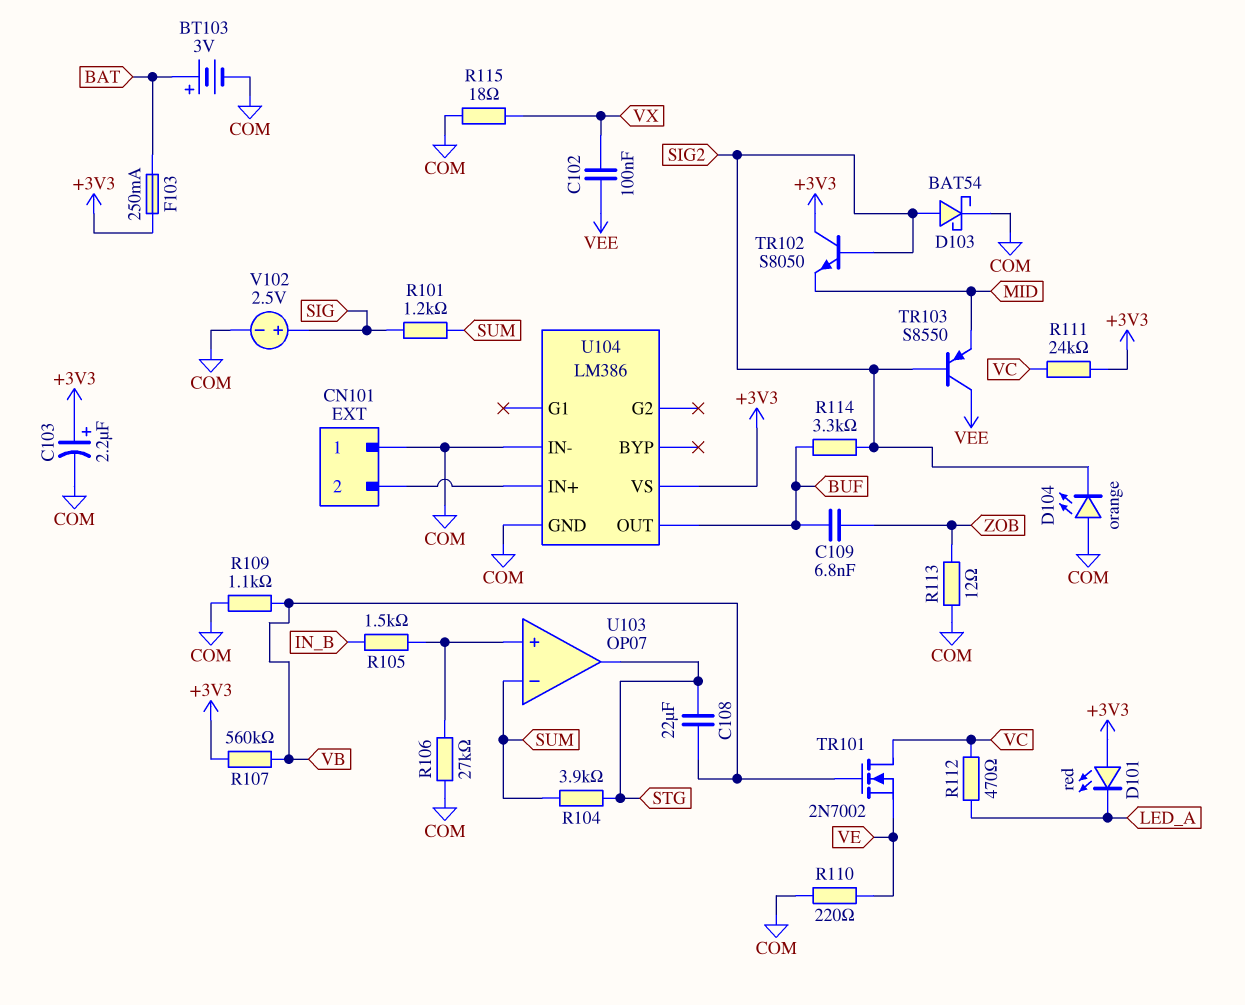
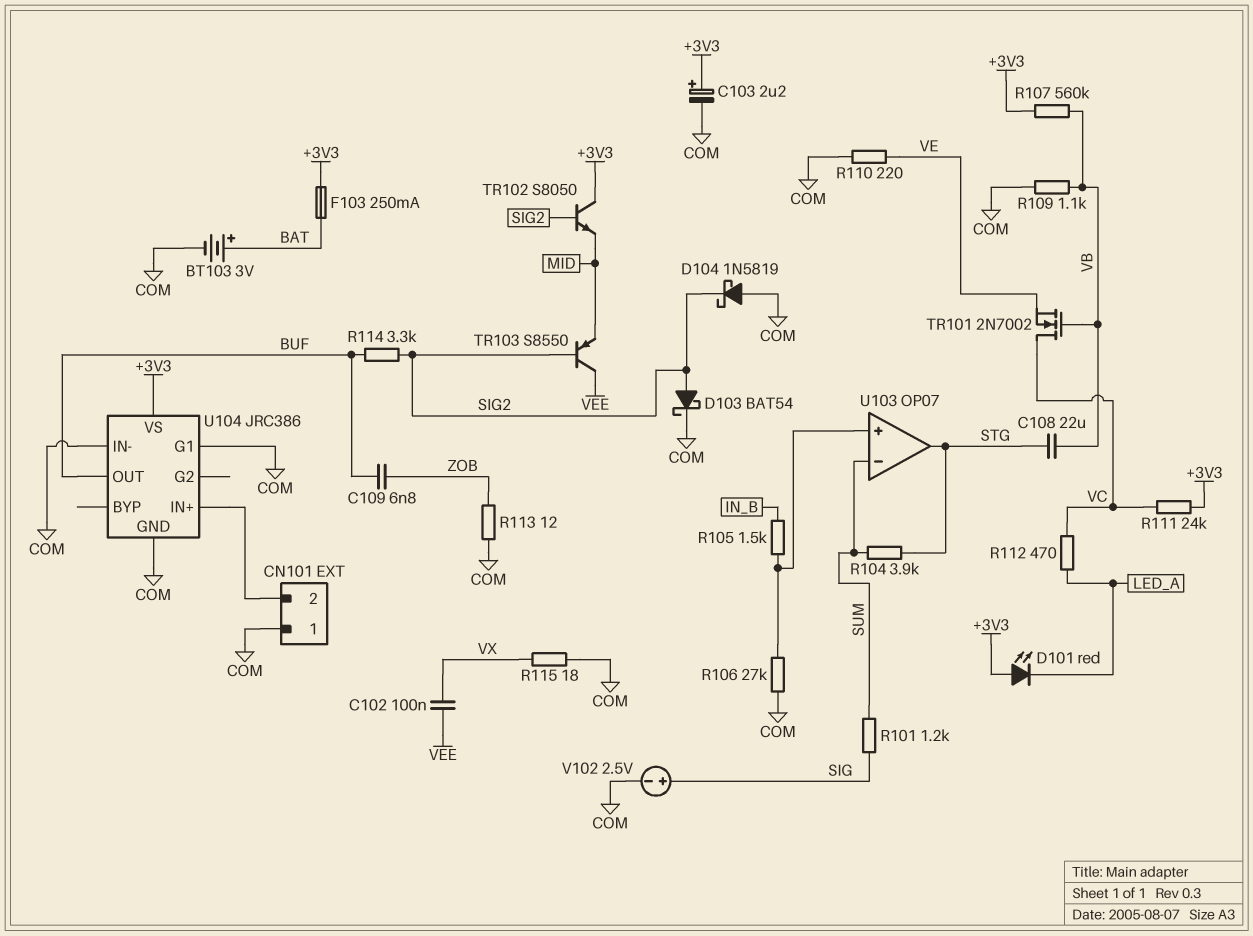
D104: LED orange (A COM, K SIG2) -> schottky 1N5819 (A COM, K SIG2)
U104: LM386 -> JRC386
U104 pin G1: none -> COM

